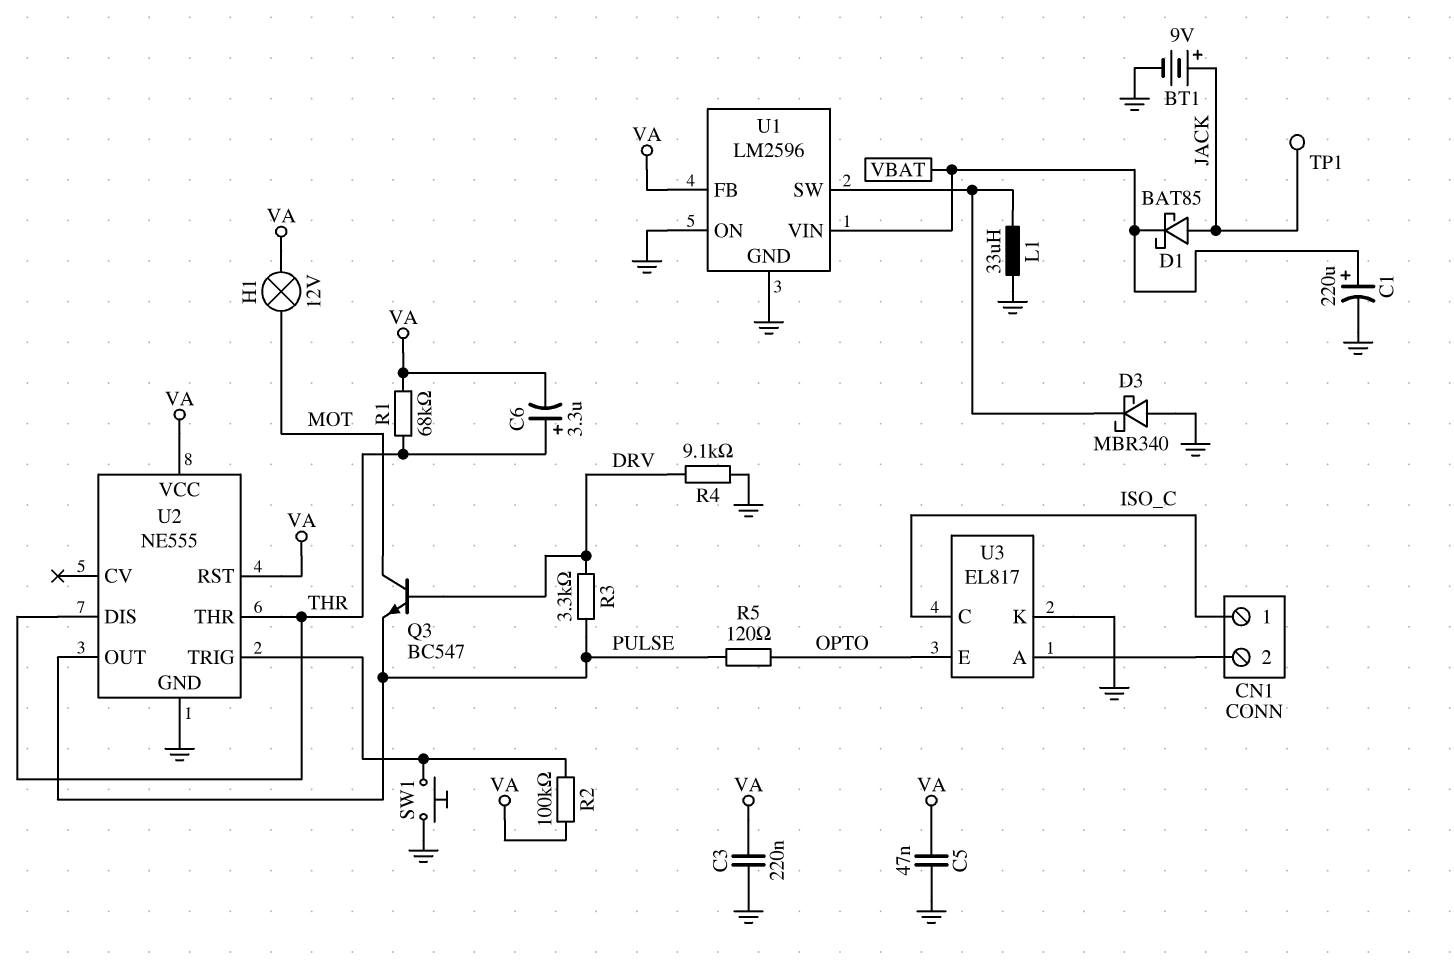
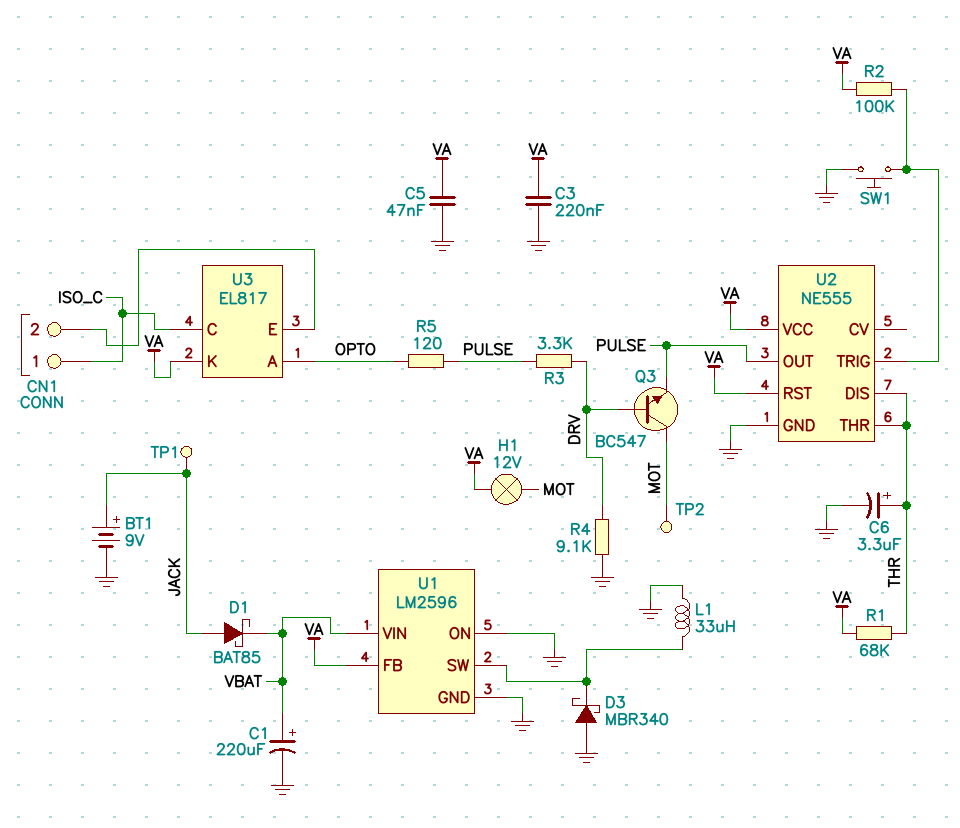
C6: 3.3uF (plus THR, minus VA) -> 3.3uF (plus THR, minus GND)
TP2: none -> test point (MOT)
U3 pin A: CN1/2 -> OPTO
U3 pin E: OPTO -> CN1/2
U3 pin K: GND -> VA

